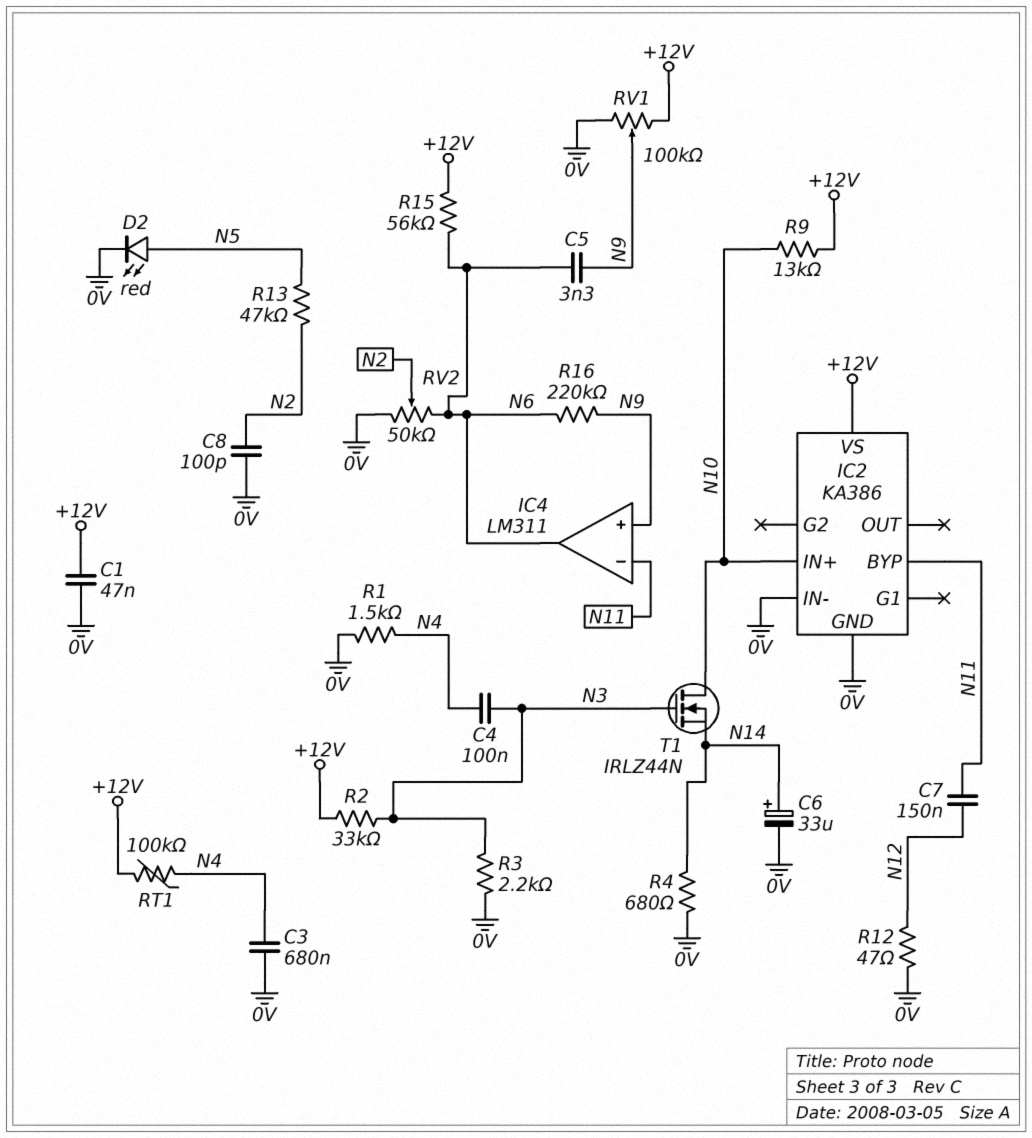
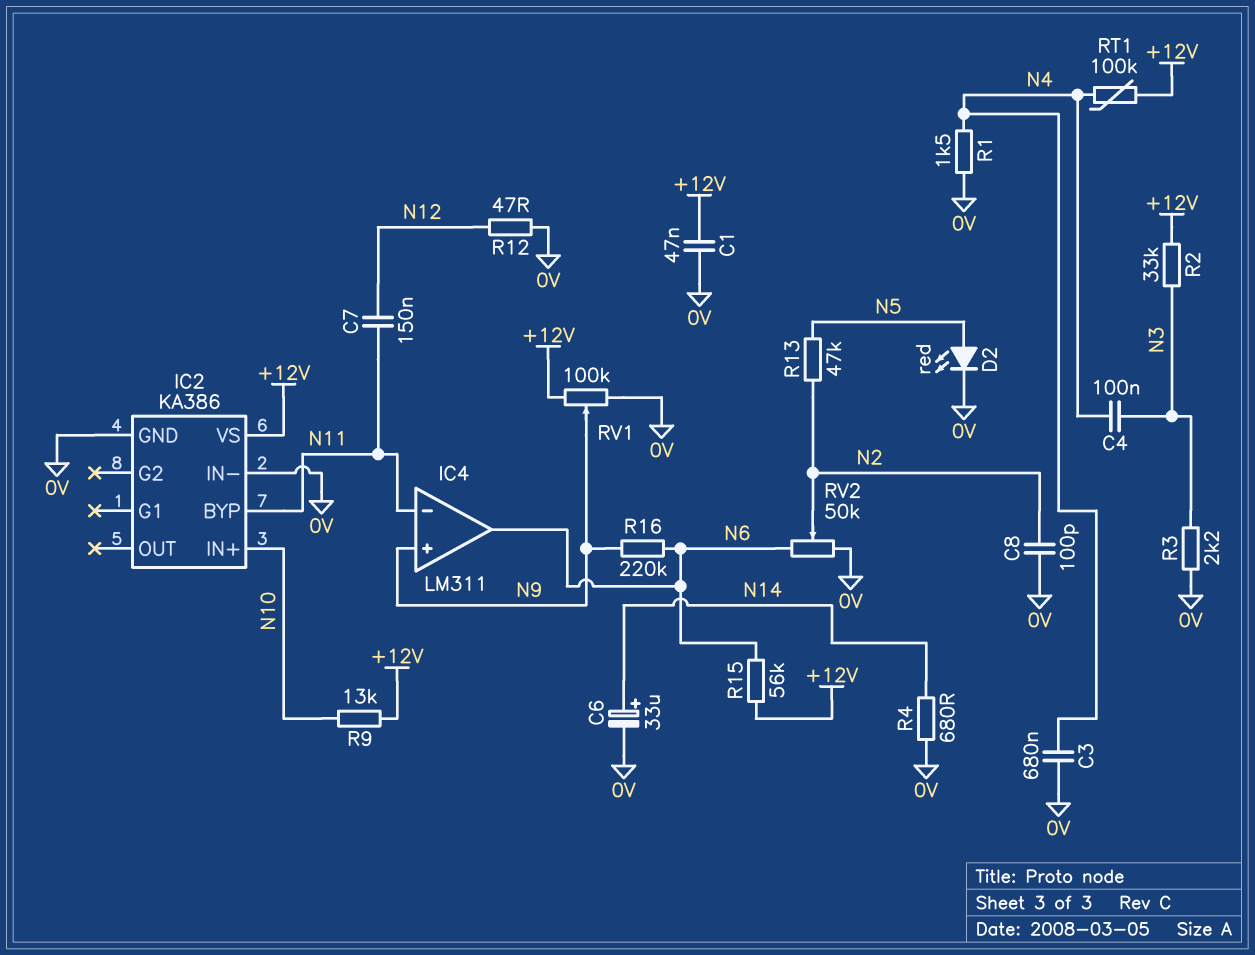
C5: 3.3nF (N6, N9) -> none
T1: NMOS IRLZ44N (G N3, D N10, S N14) -> none

